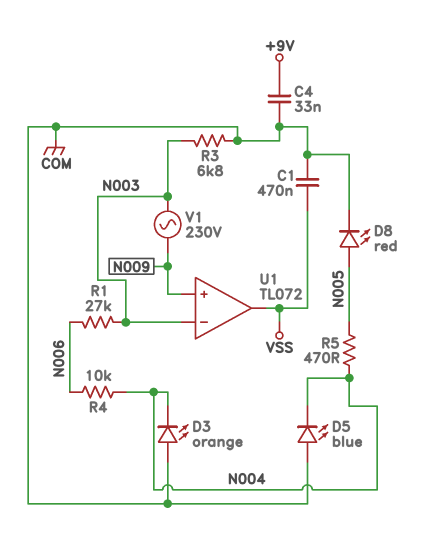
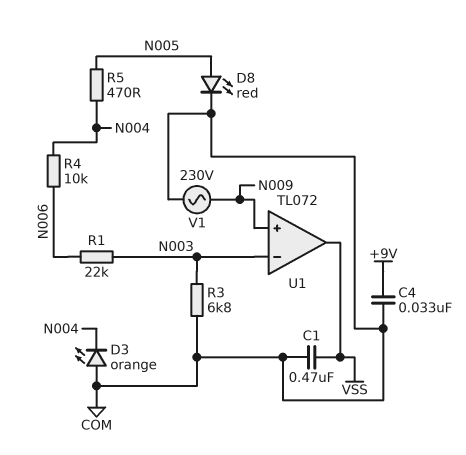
D5: LED blue (A COM, K N004) -> none
R1: 27k (N003, N006) -> 22k (N003, N006)
V1: AC 230V (N003, N009) -> AC 230V (COM, N009)

